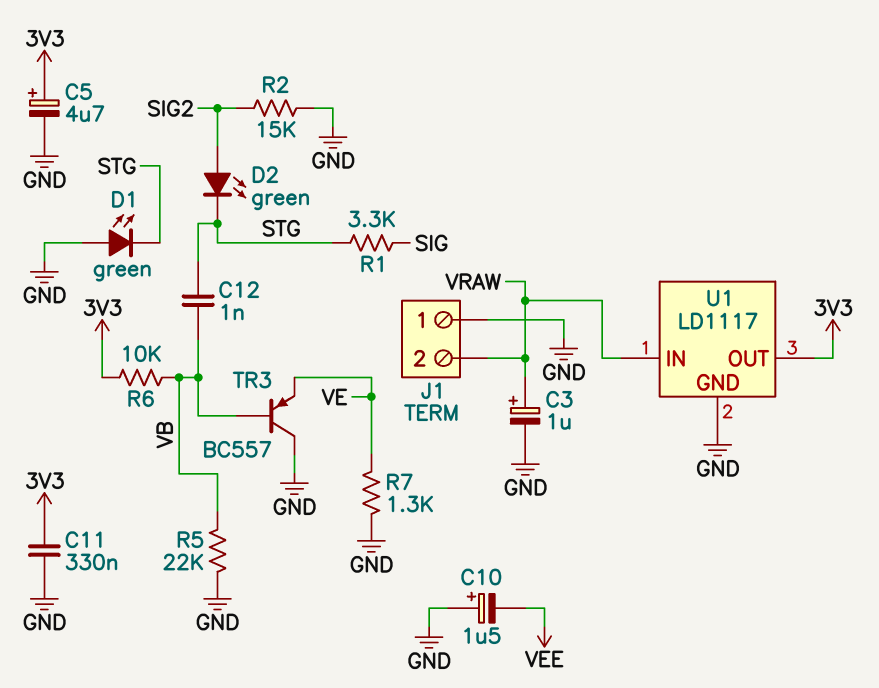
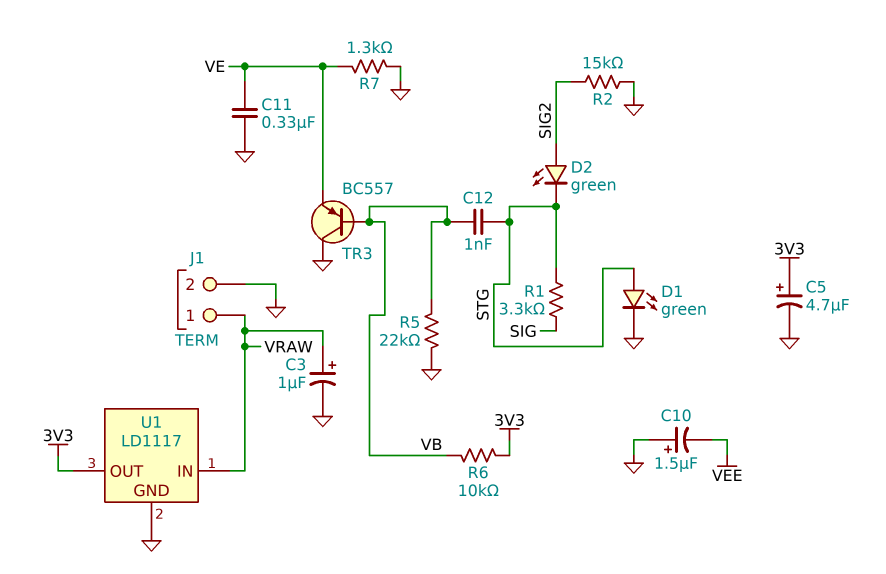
C11: 330nF (3V3, GND) -> 330nF (GND, VE)
D1: LED green (A GND, K STG) -> LED green (A STG, K GND)
J1 pin 1: GND -> VRAW
J1 pin 2: VRAW -> GND

